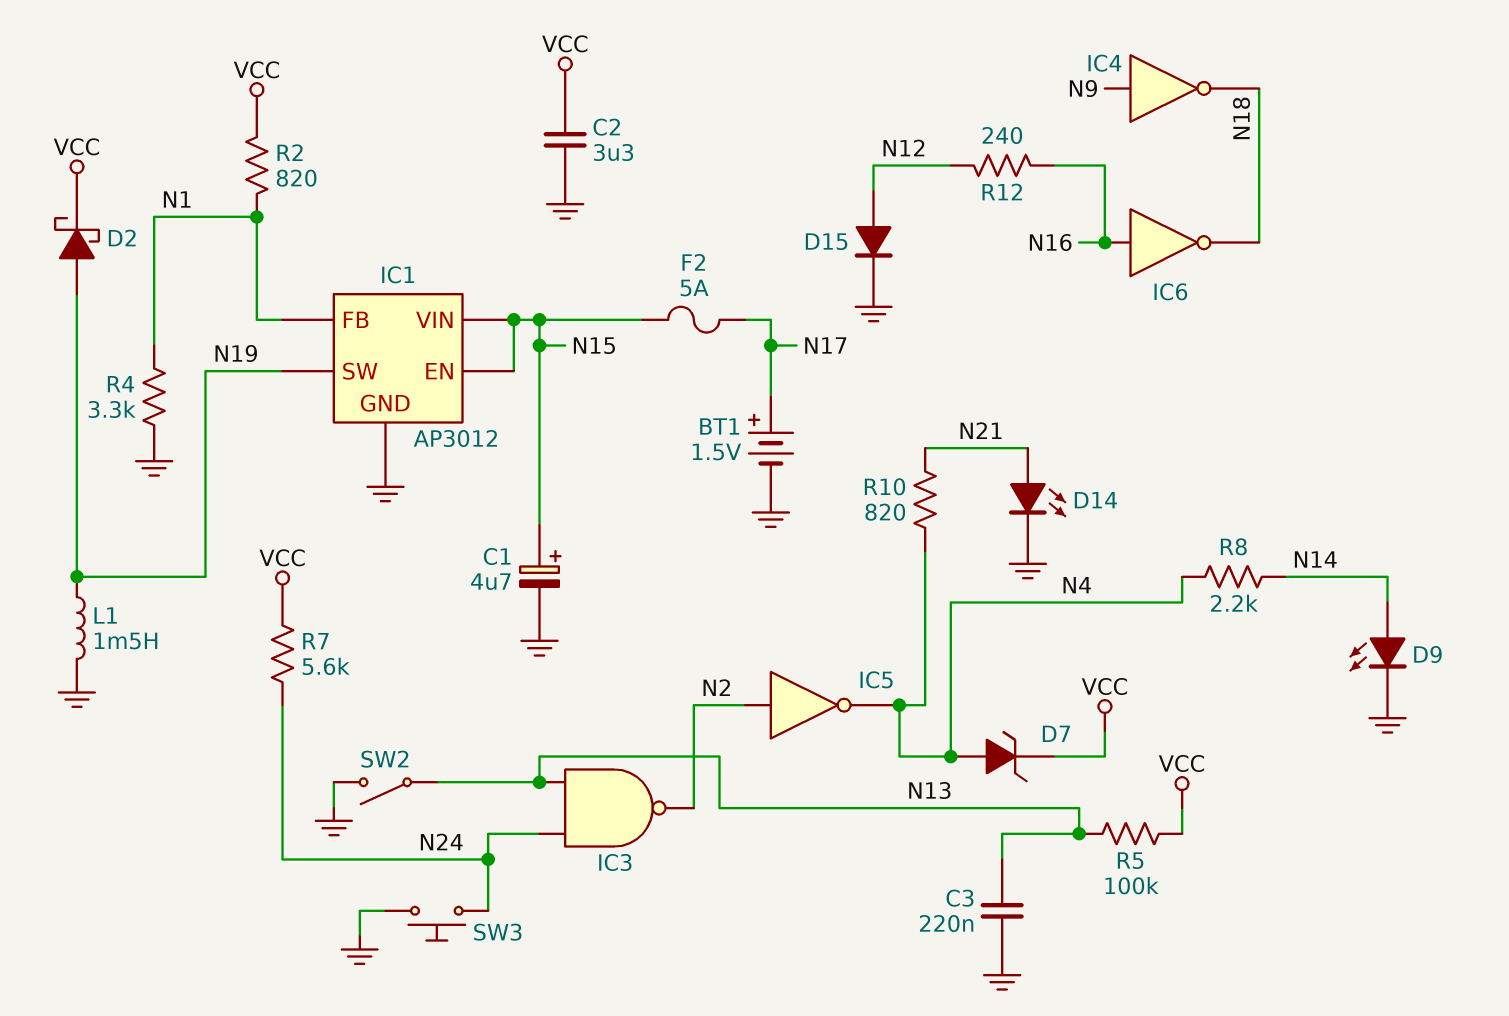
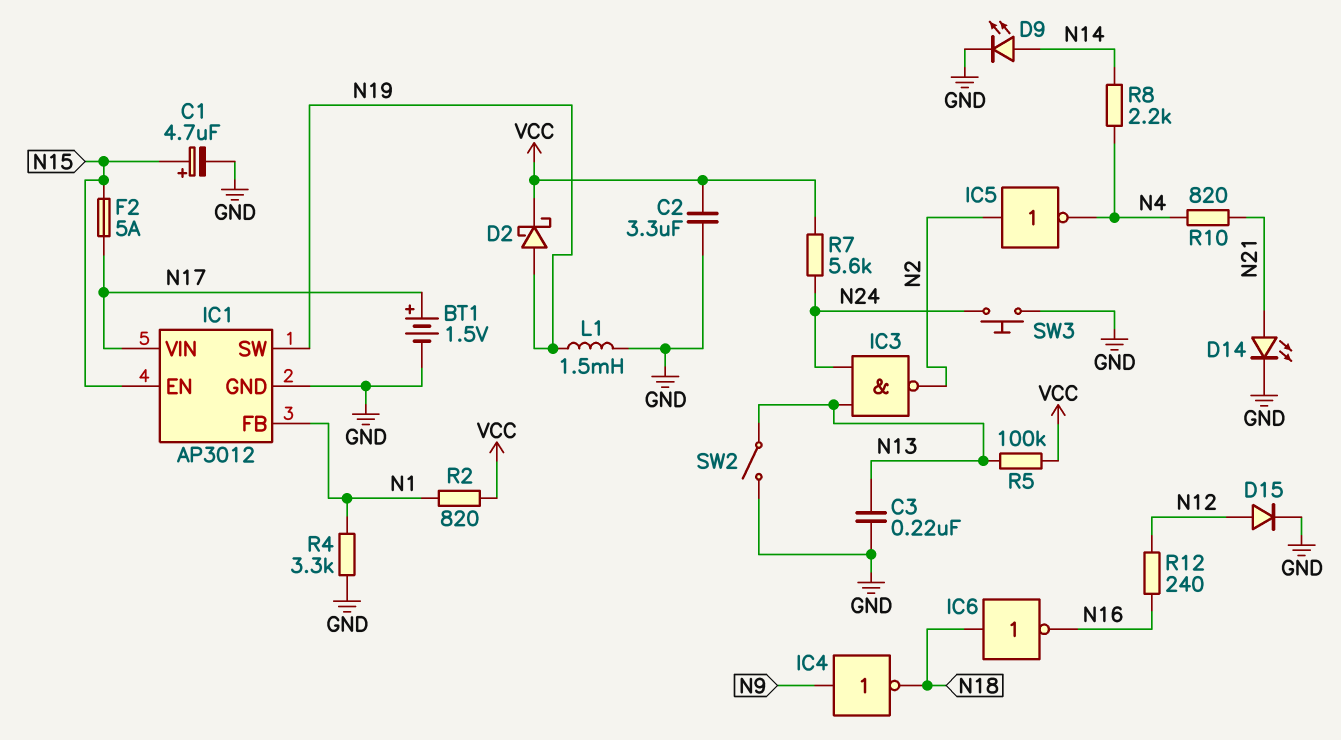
D7: zener (A N4, K VCC) -> none
IC1 pin VIN: N15 -> N17
IC6: NOT (in N16, out N18) -> NOT (in N18, out N16)

